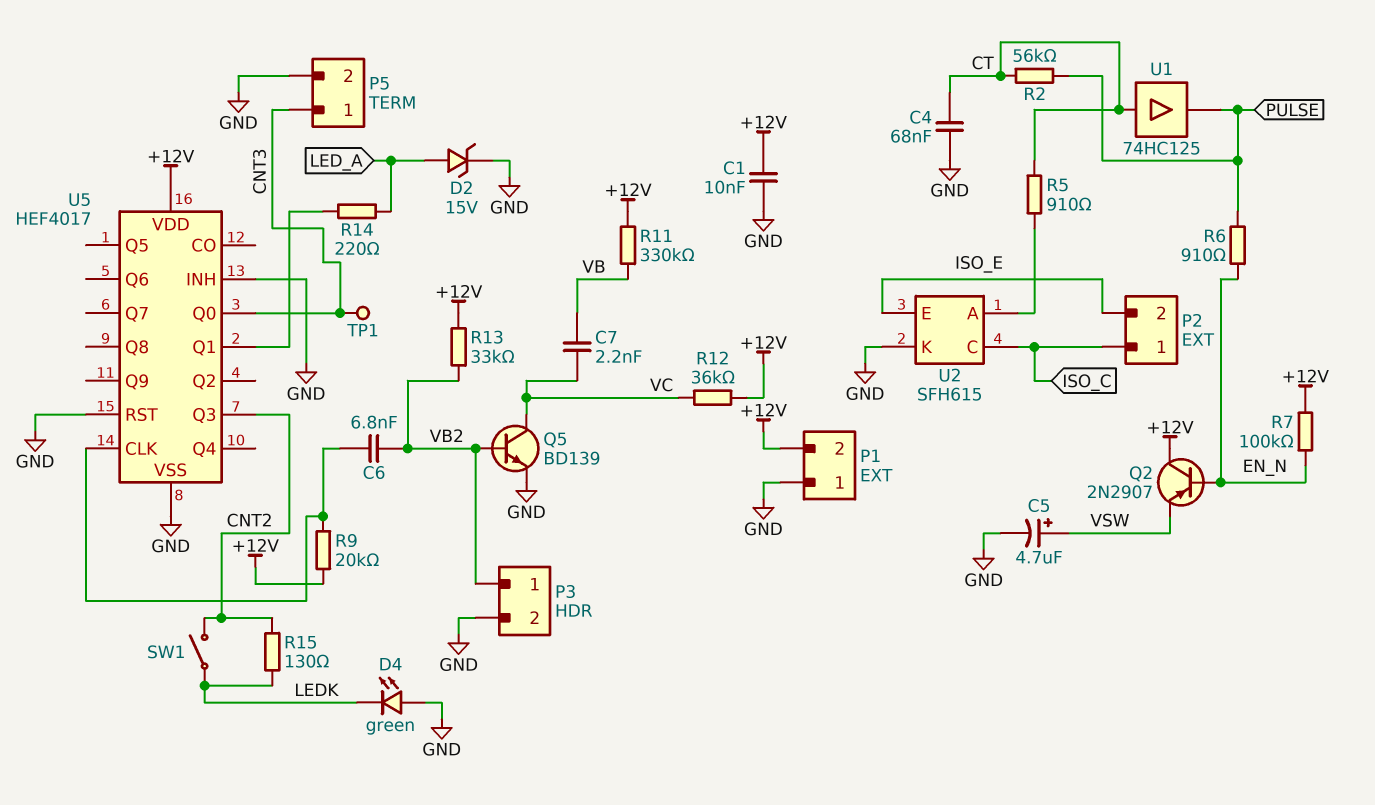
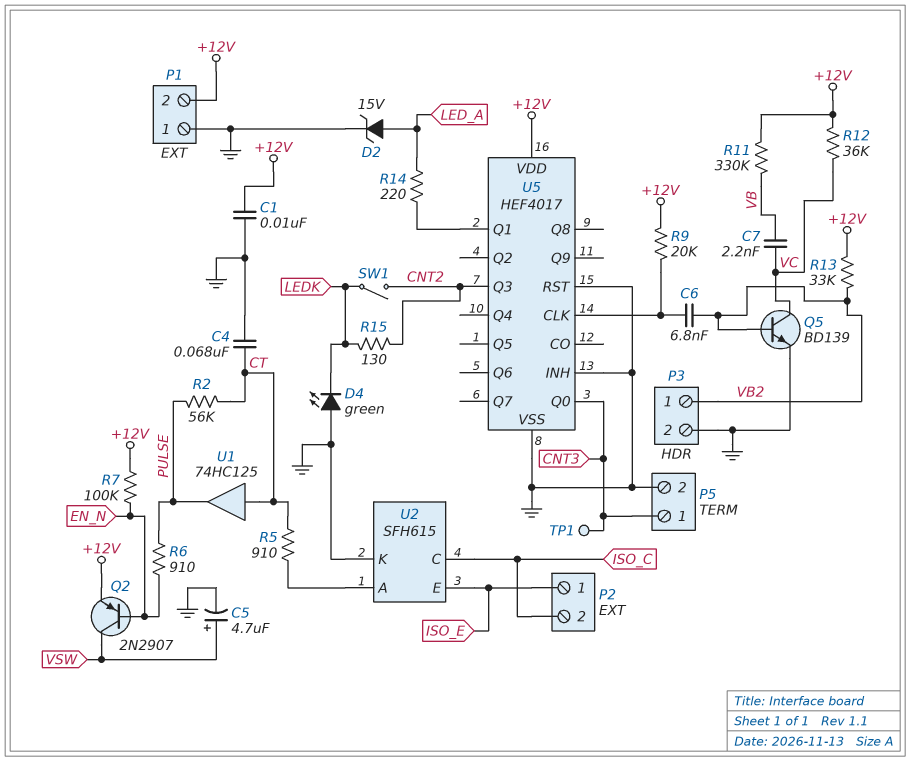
P2 pin 1: ISO_C -> ISO_E
P2 pin 2: ISO_E -> ISO_C
Q2: PNP 2N2907 (B EN_N, C +12V, E VSW) -> PNP 2N2907 (B EN_N, C VSW, E +12V)

